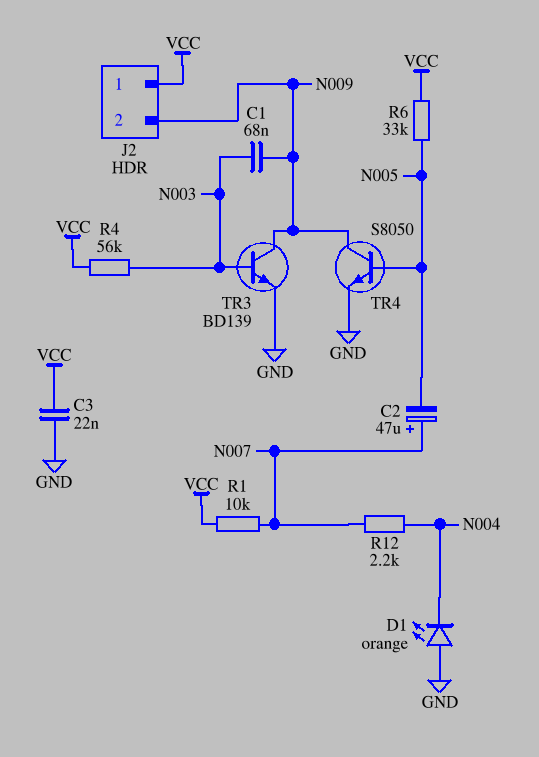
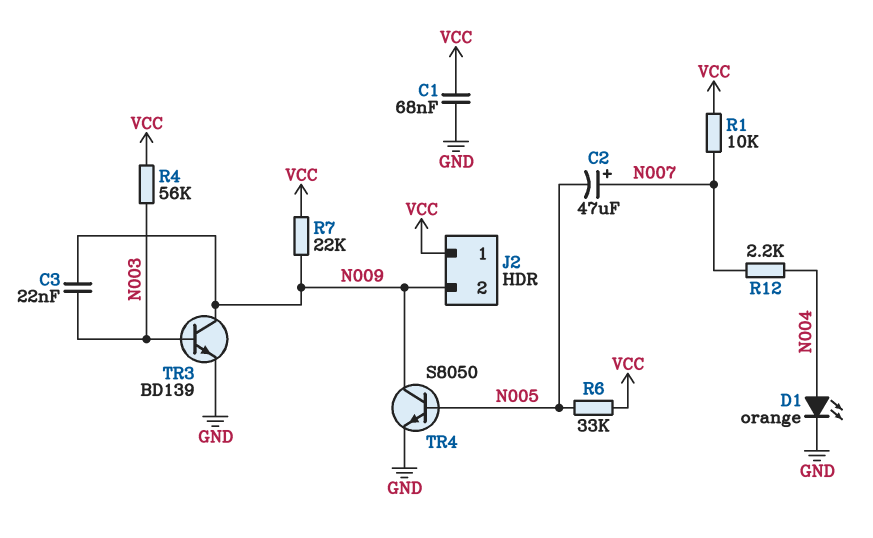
C1: 68nF (N003, N009) -> 68nF (GND, VCC)
C3: 22nF (GND, VCC) -> 22nF (N003, N009)
D1: LED orange (A GND, K N004) -> LED orange (A N004, K GND)
R7: none -> 22k (N009, VCC)

